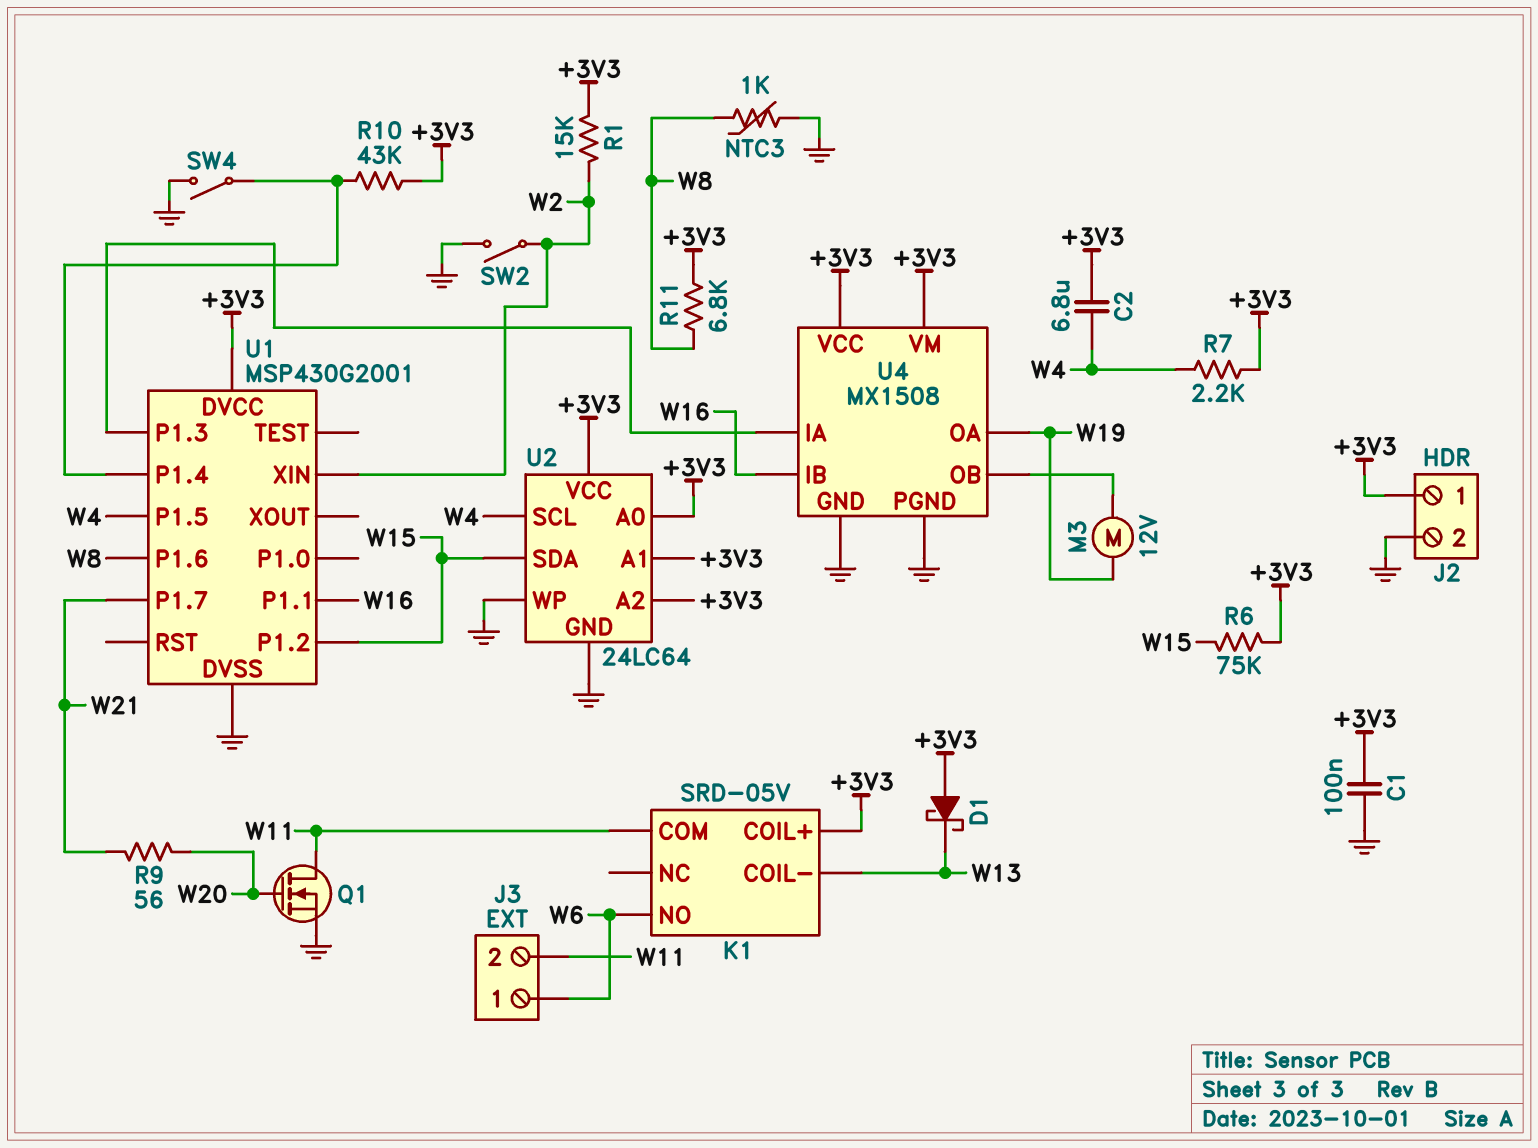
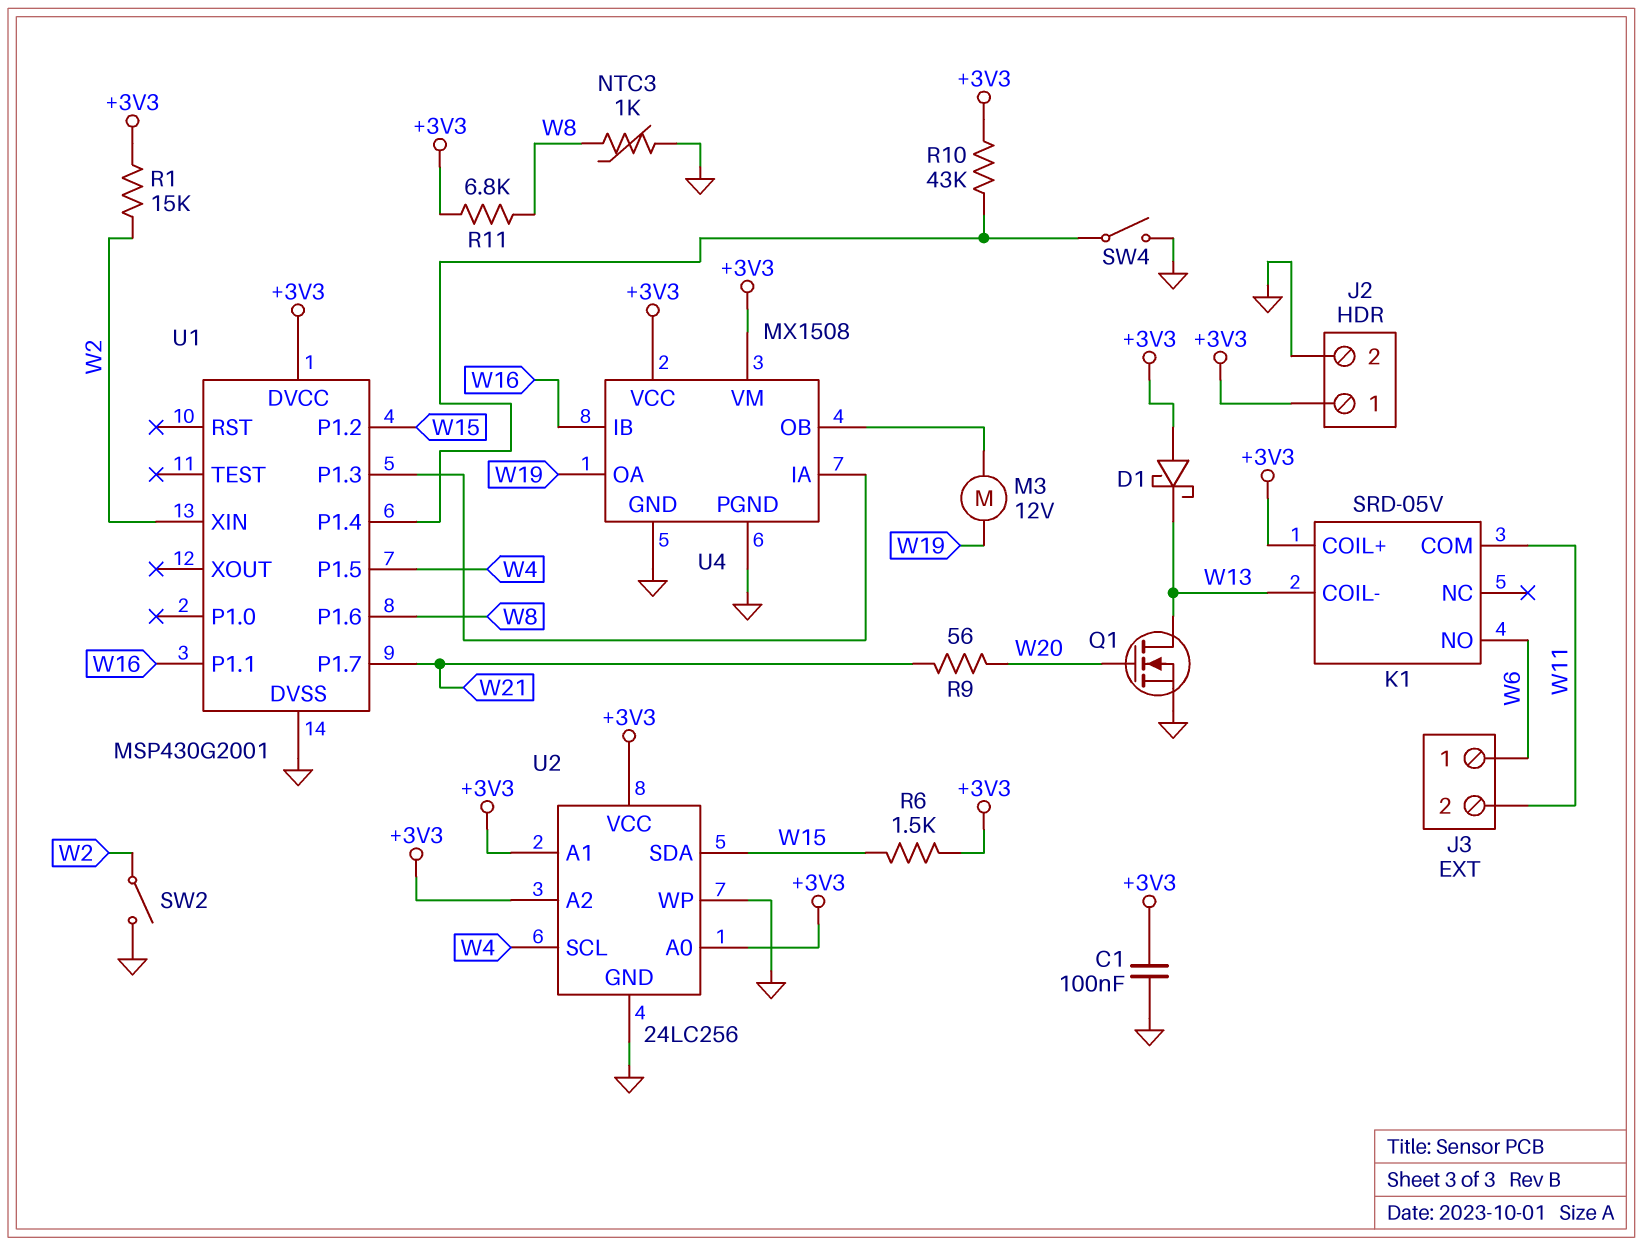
C2: 6.8uF (+3V3, W4) -> none
Q1: NMOS (G W20, D W11, S GND) -> NMOS (G W20, D W13, S GND)
R6: 75k (+3V3, W15) -> 1.5k (+3V3, W15)
R7: 2.2k (+3V3, W4) -> none
U2: 24LC64 -> 24LC256

